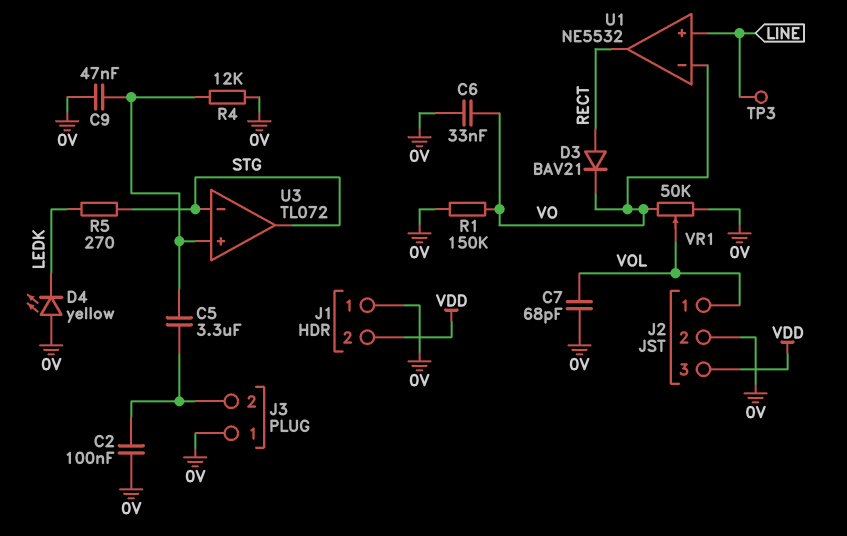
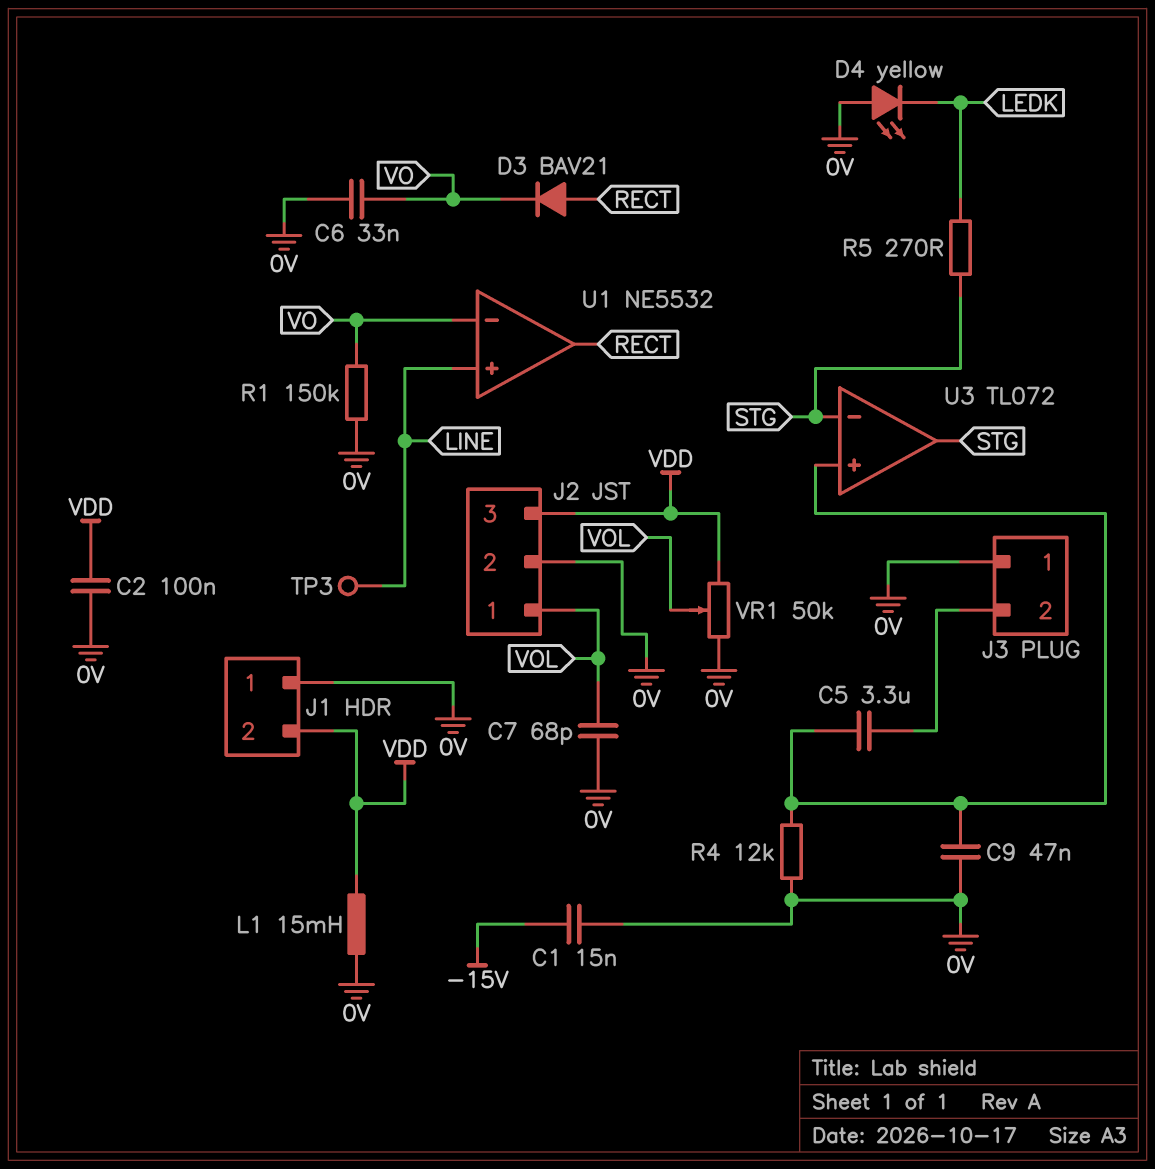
C1: none -> 15nF (-15V, 0V)
C2: 100nF (0V, J3/2) -> 100nF (0V, VDD)
L1: none -> 15mH (0V, VDD)
VR1: 50k (0V, VO, wiper VOL) -> 50k (0V, VDD, wiper VOL)

